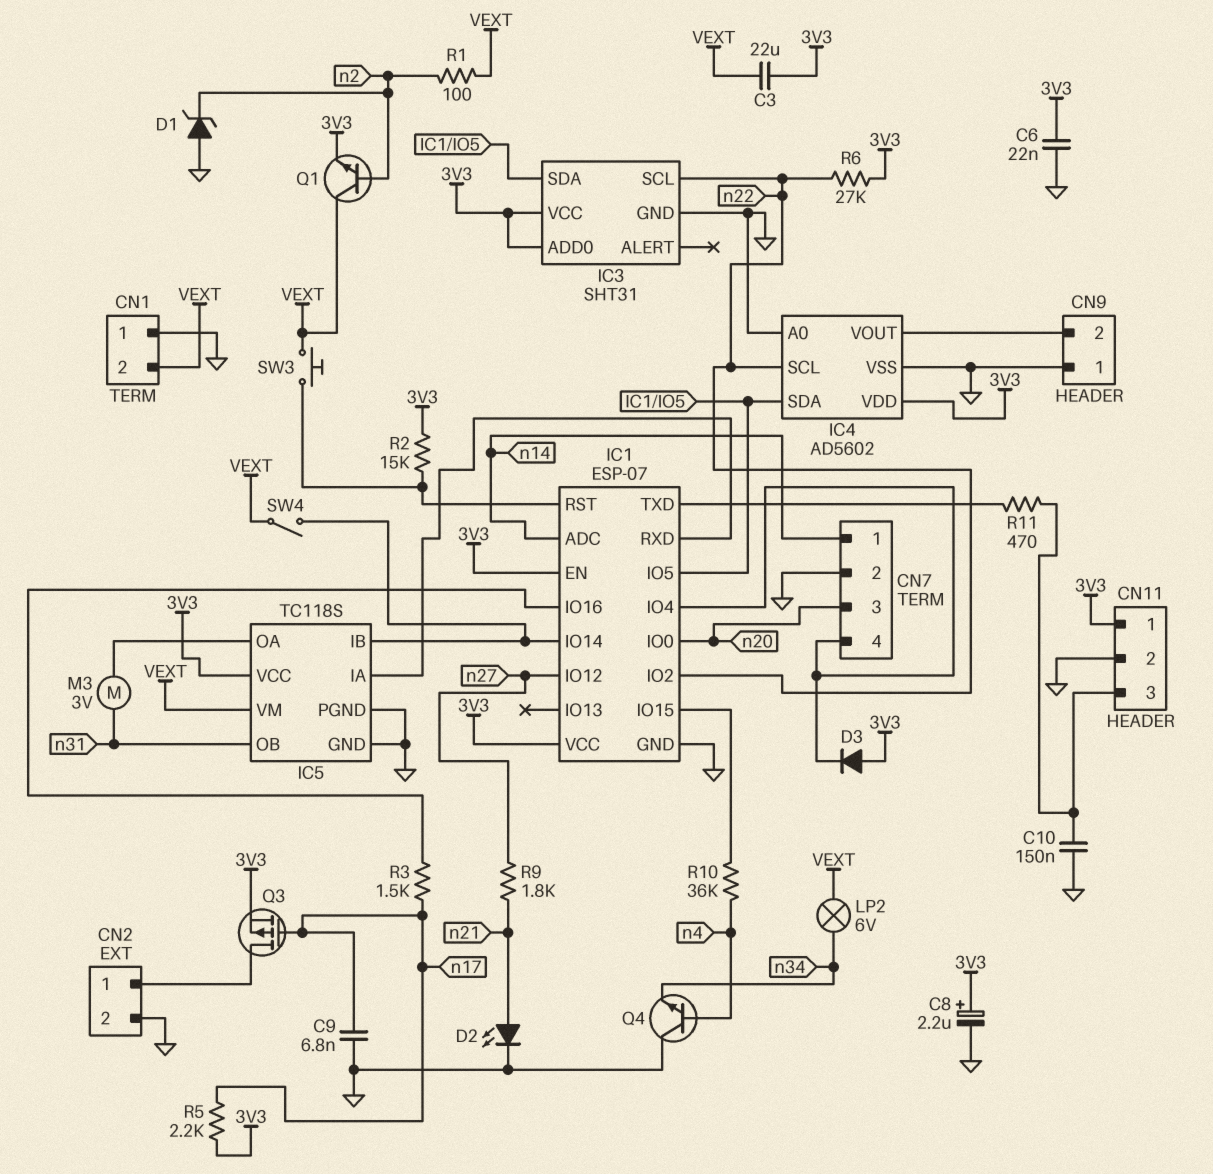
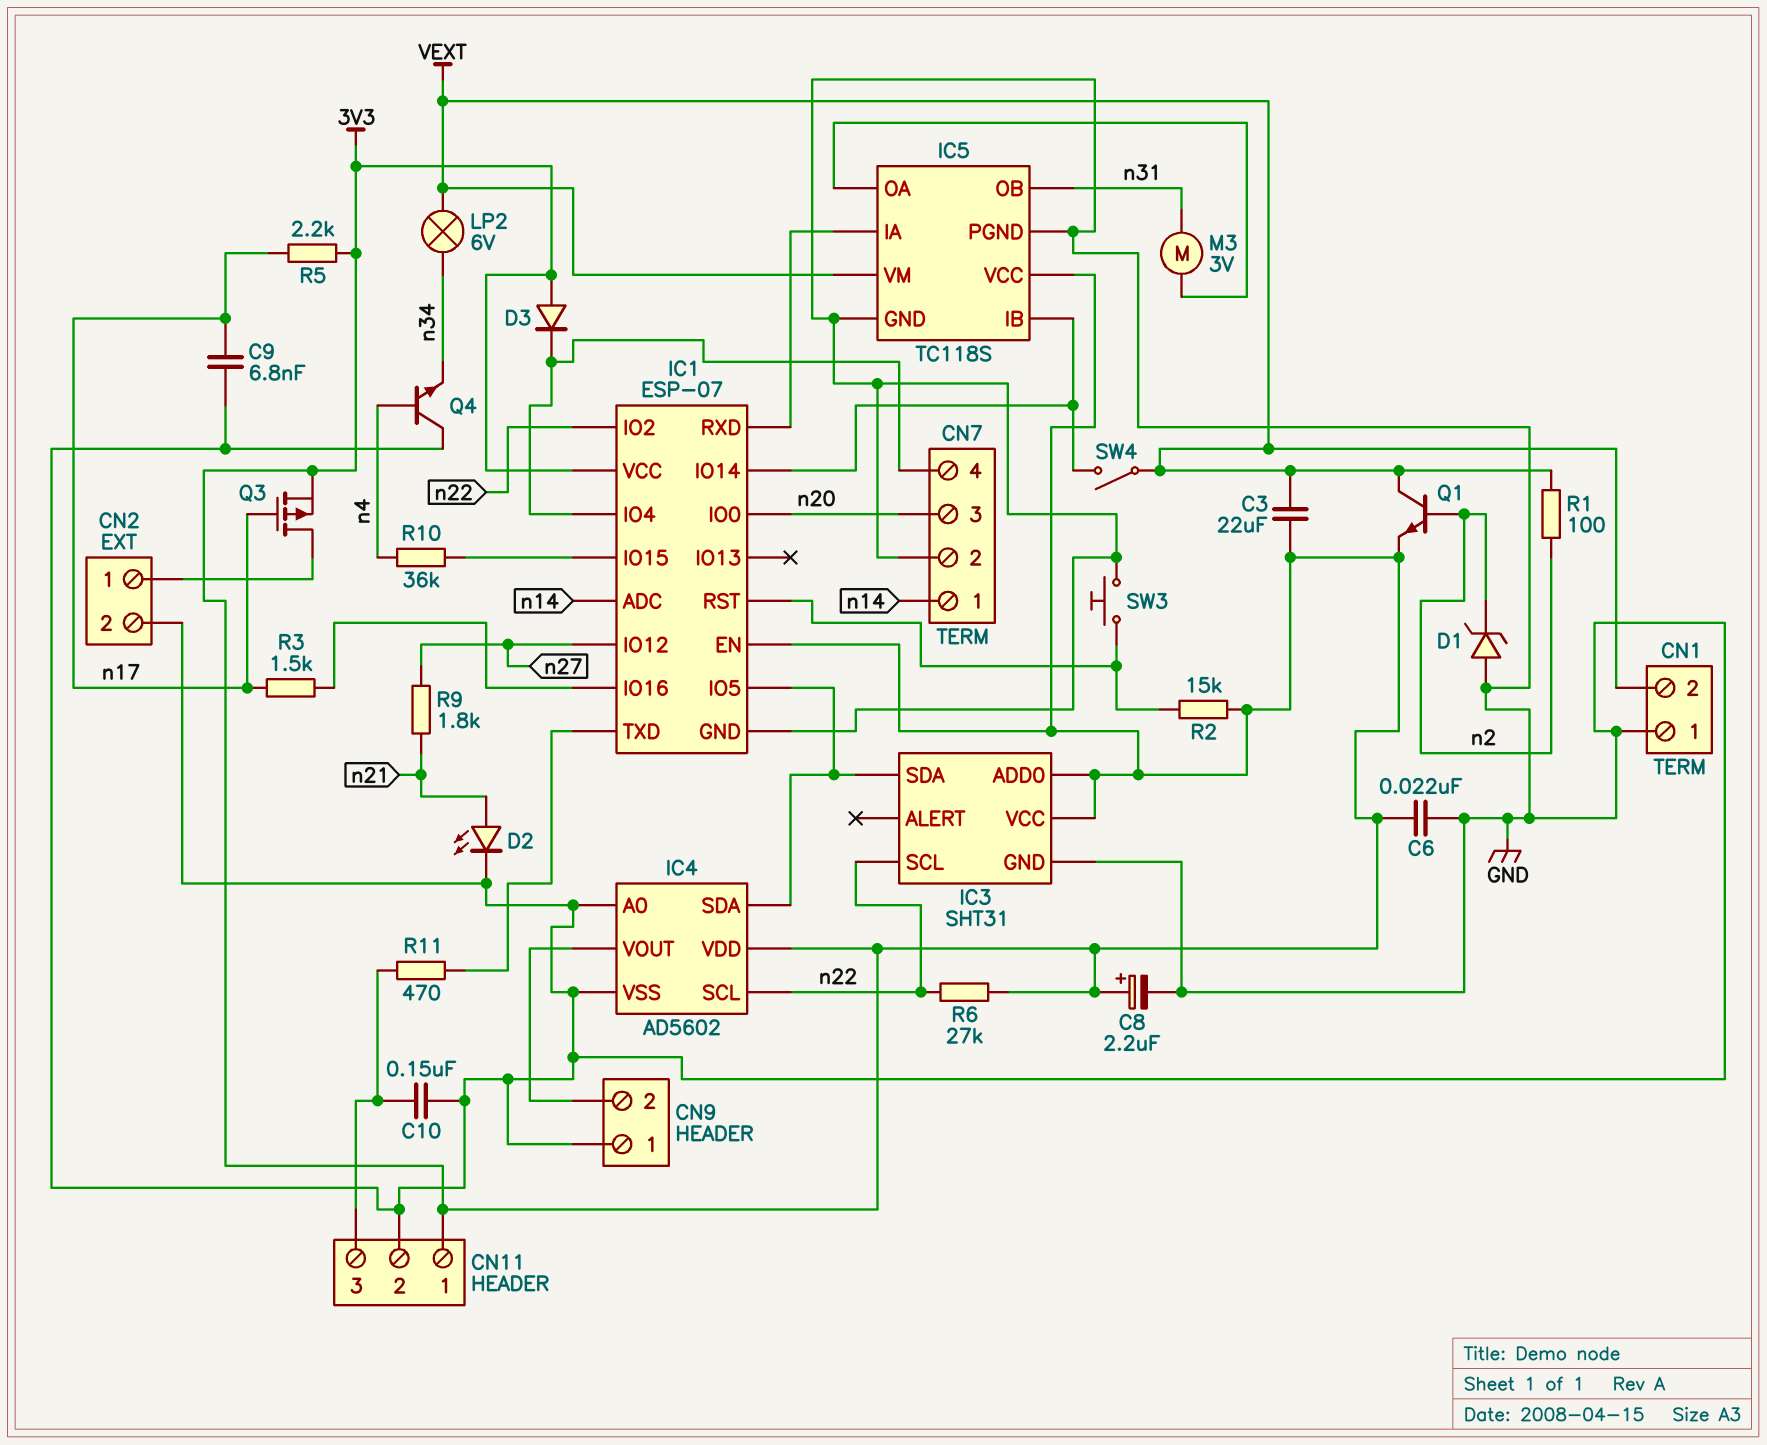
SW3: button (IC1/RST, VEXT) -> button (GND, IC1/RST)

